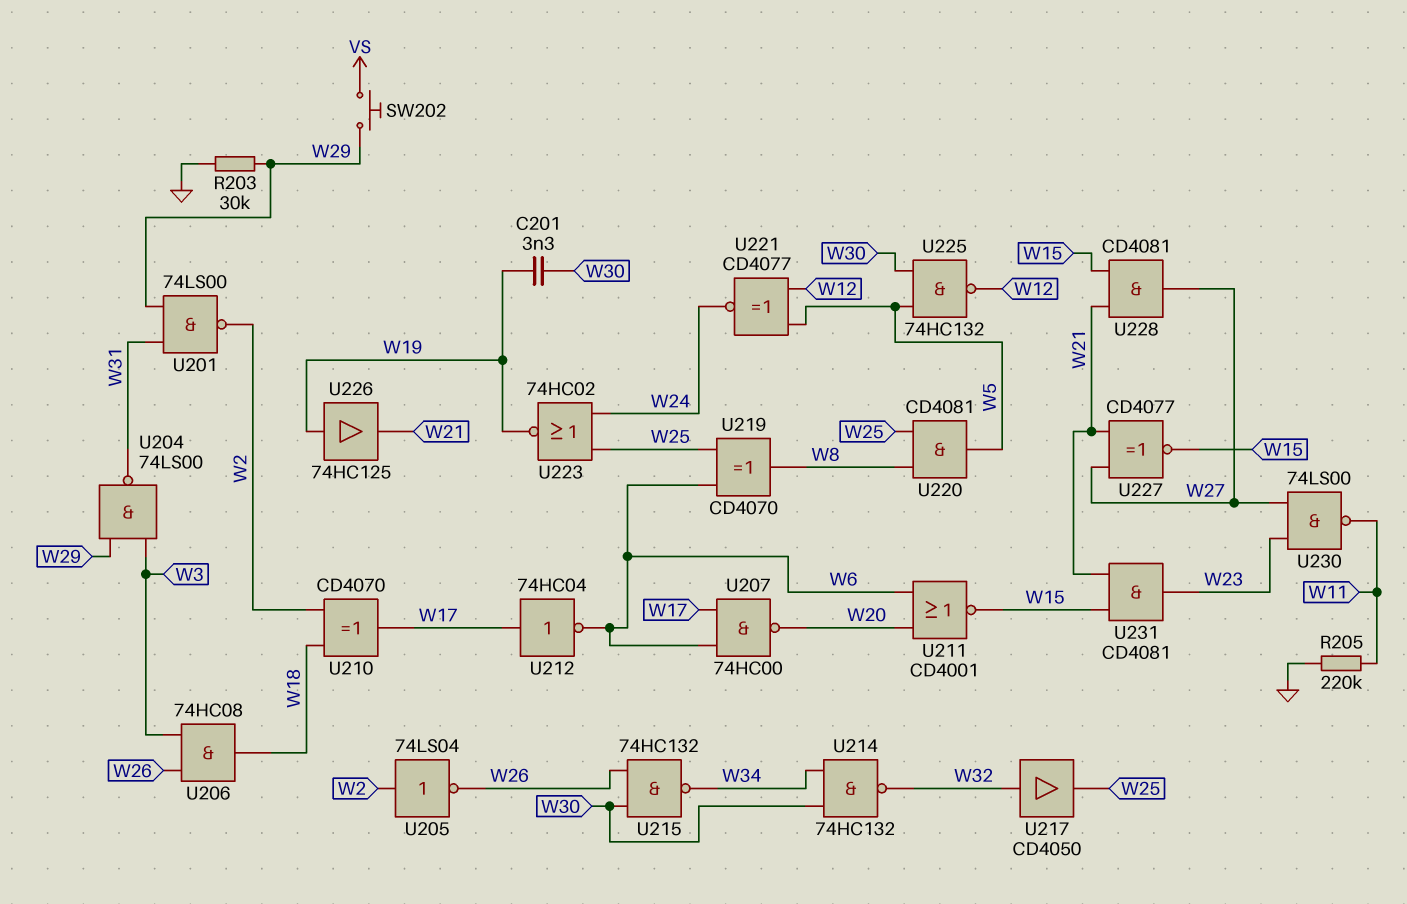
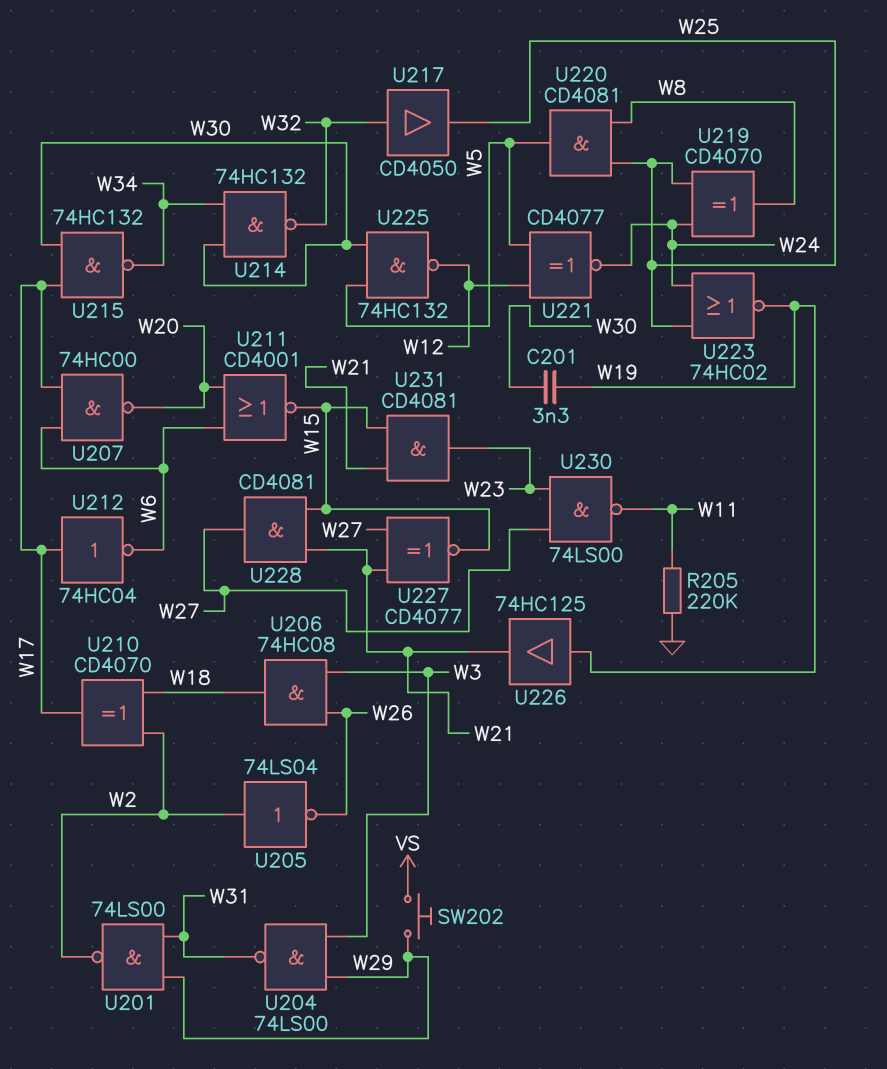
R203: 30k (GND, W29) -> none
U215: NAND 74HC132 (in W26, in W30, out W34) -> NAND 74HC132 (in W17, in W30, out W34)
U219: XOR CD4070 (in W6, in W25, out W8) -> XOR CD4070 (in W24, in W25, out W8)

